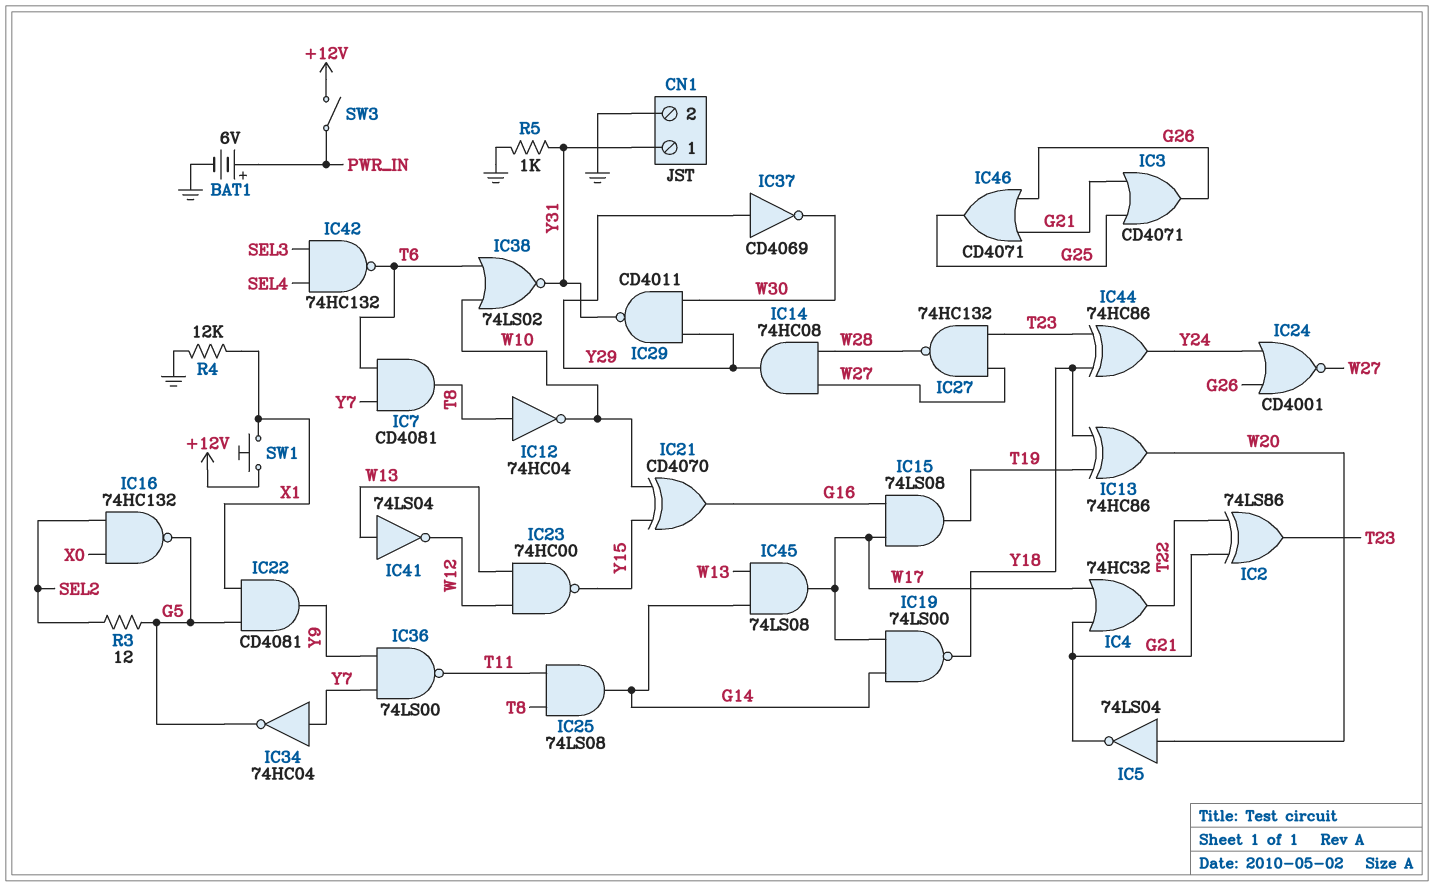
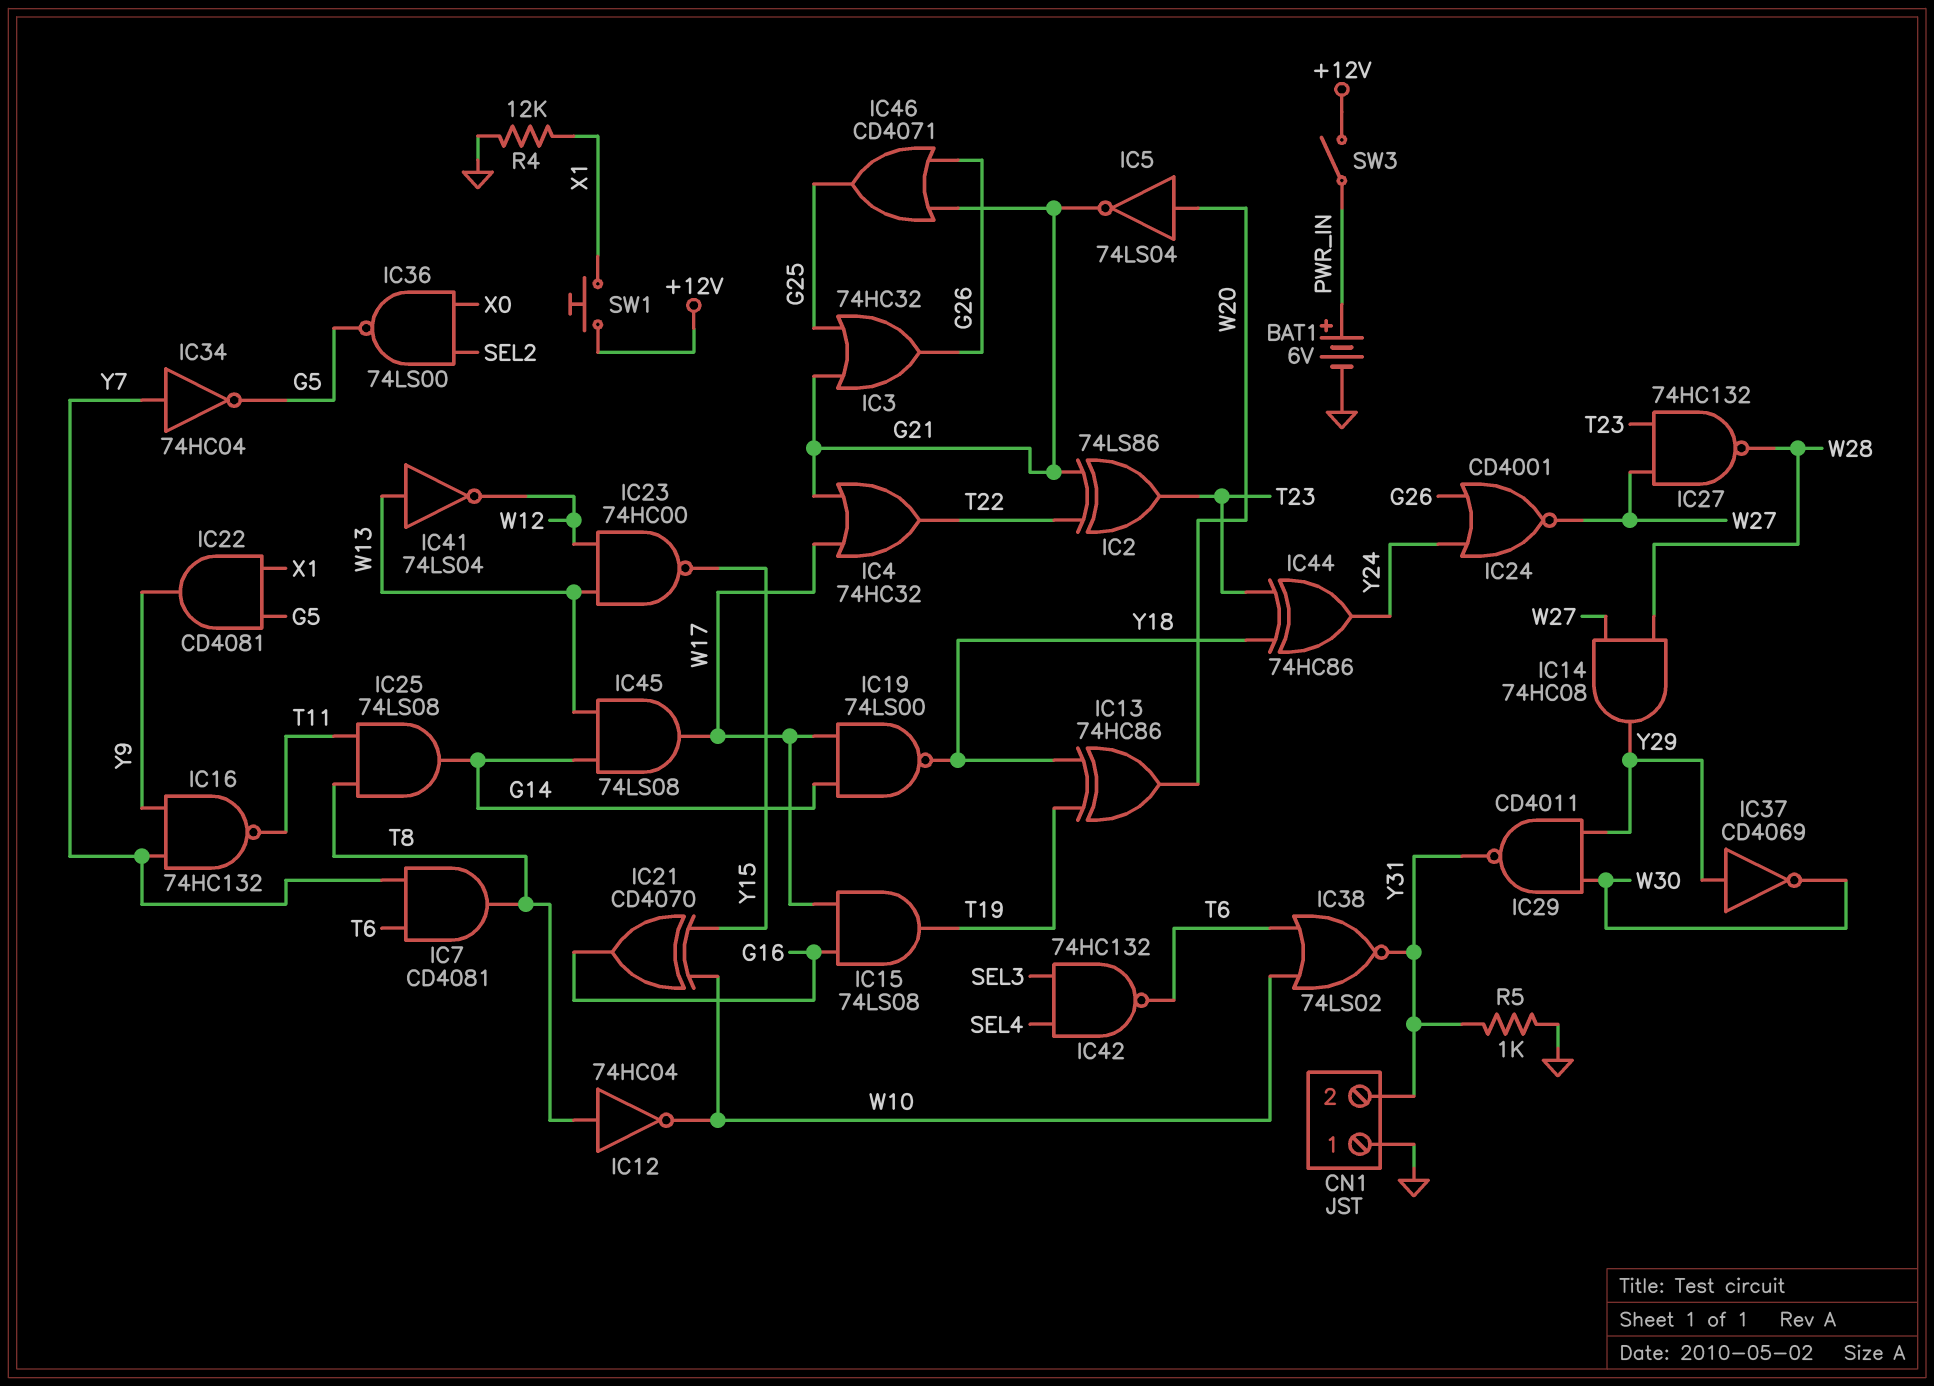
CN1 pin 1: Y31 -> GND
CN1 pin 2: GND -> Y31
IC3: OR CD4071 (in G21, in G25, out G26) -> OR 74HC32 (in G21, in G25, out G26)
IC16: NAND 74HC132 (in SEL2, in X0, out G5) -> NAND 74HC132 (in Y7, in Y9, out T11)
IC36: NAND 74LS00 (in Y7, in Y9, out T11) -> NAND 74LS00 (in SEL2, in X0, out G5)
R3: 12 (G5, SEL2) -> none

